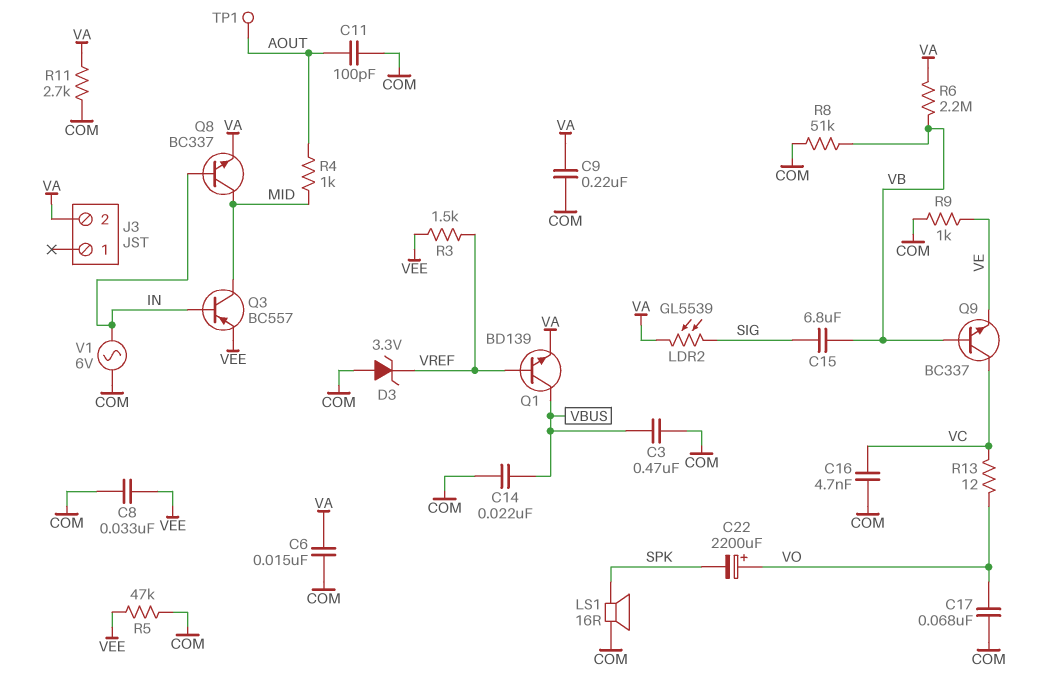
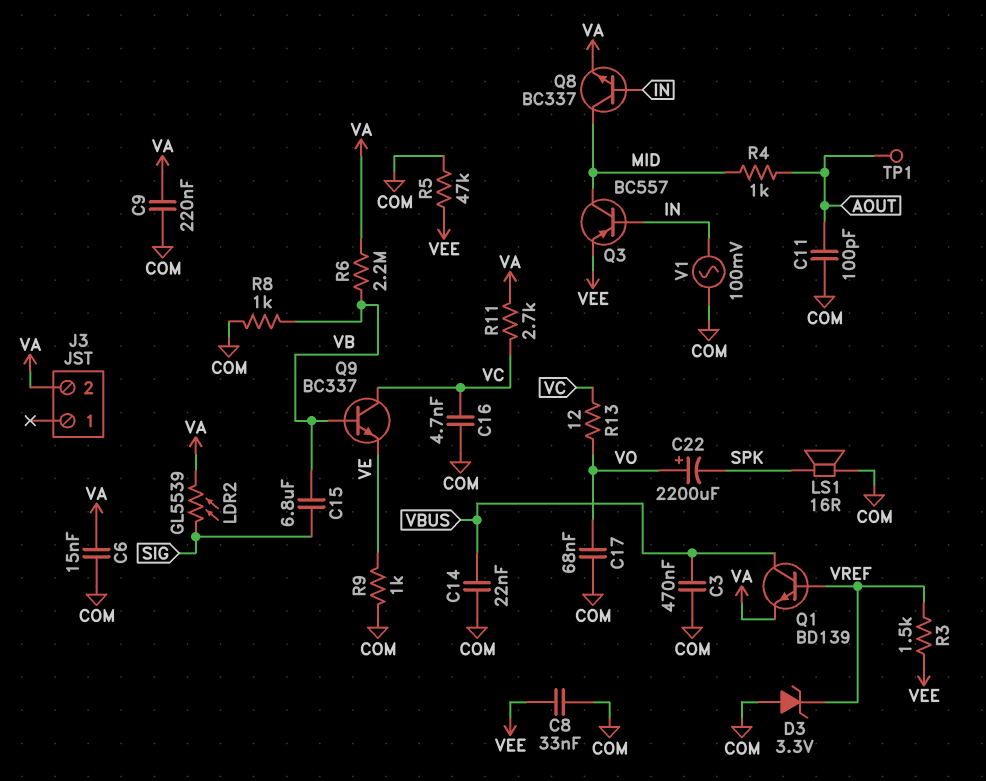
R8: 51k (COM, VB) -> 1k (COM, VB)
R11: 2.7k (COM, VA) -> 2.7k (VA, VC)
V1: AC 6V (COM, IN) -> AC 100mV (COM, IN)

